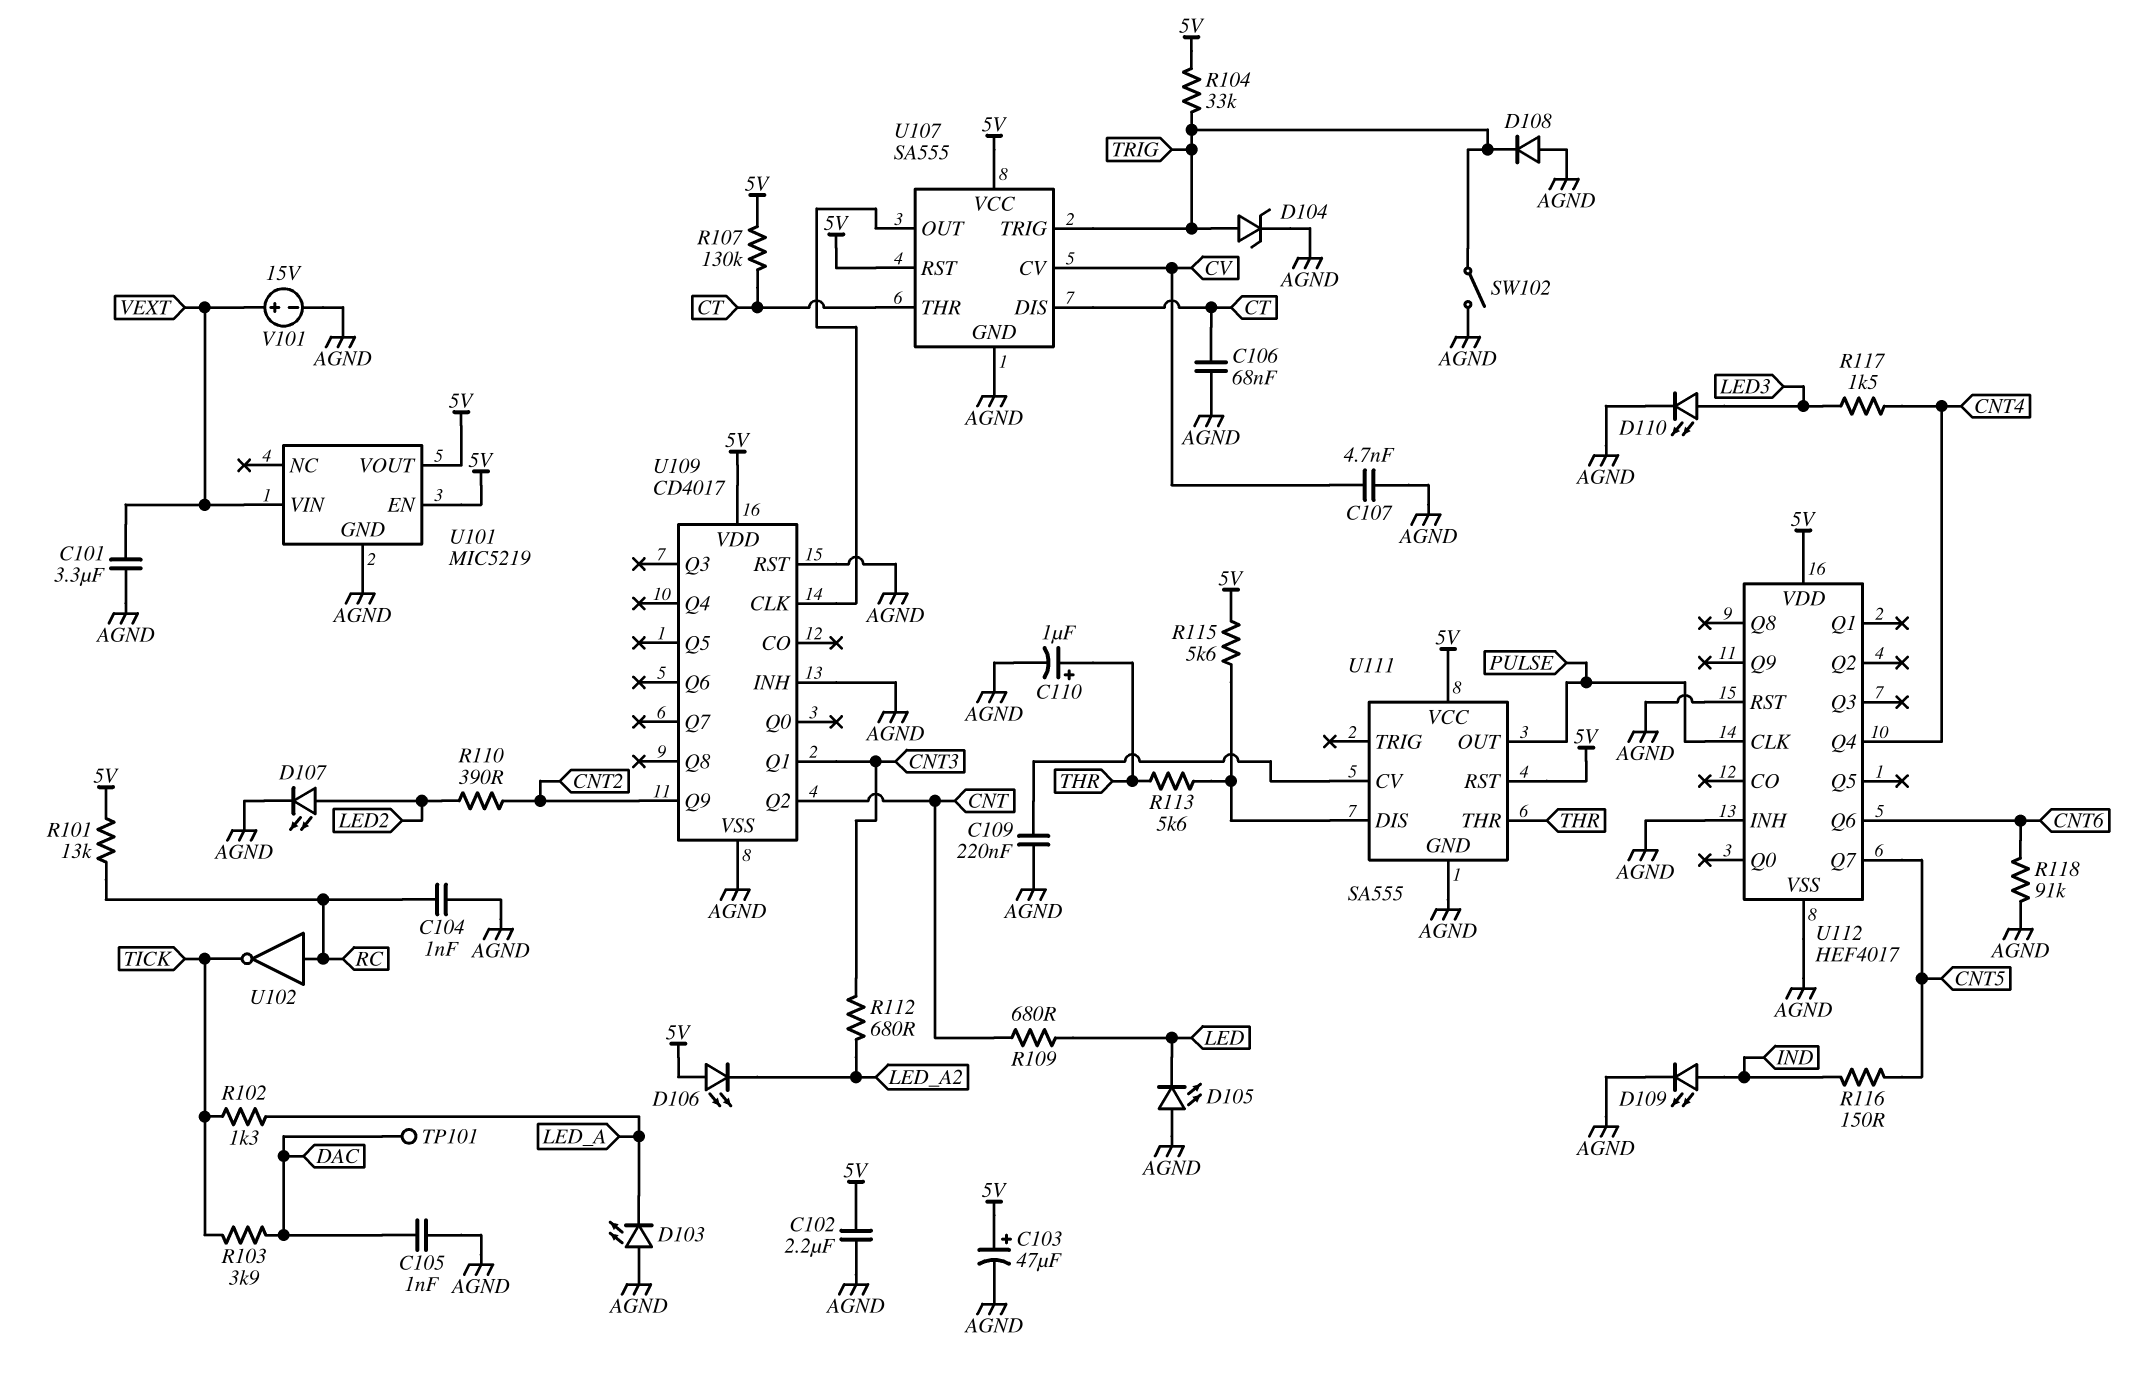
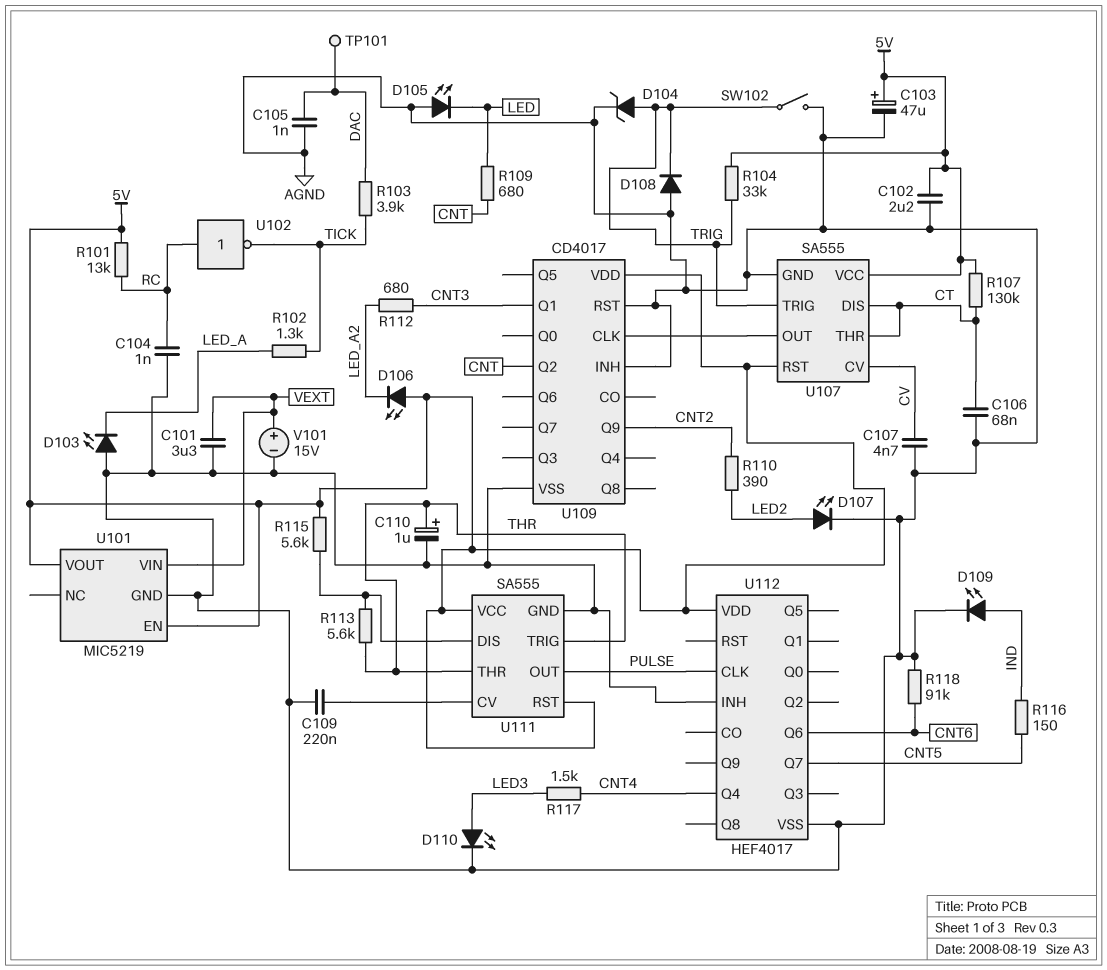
U111 pin TRIG: none -> THR
U112 pin RST: AGND -> none

